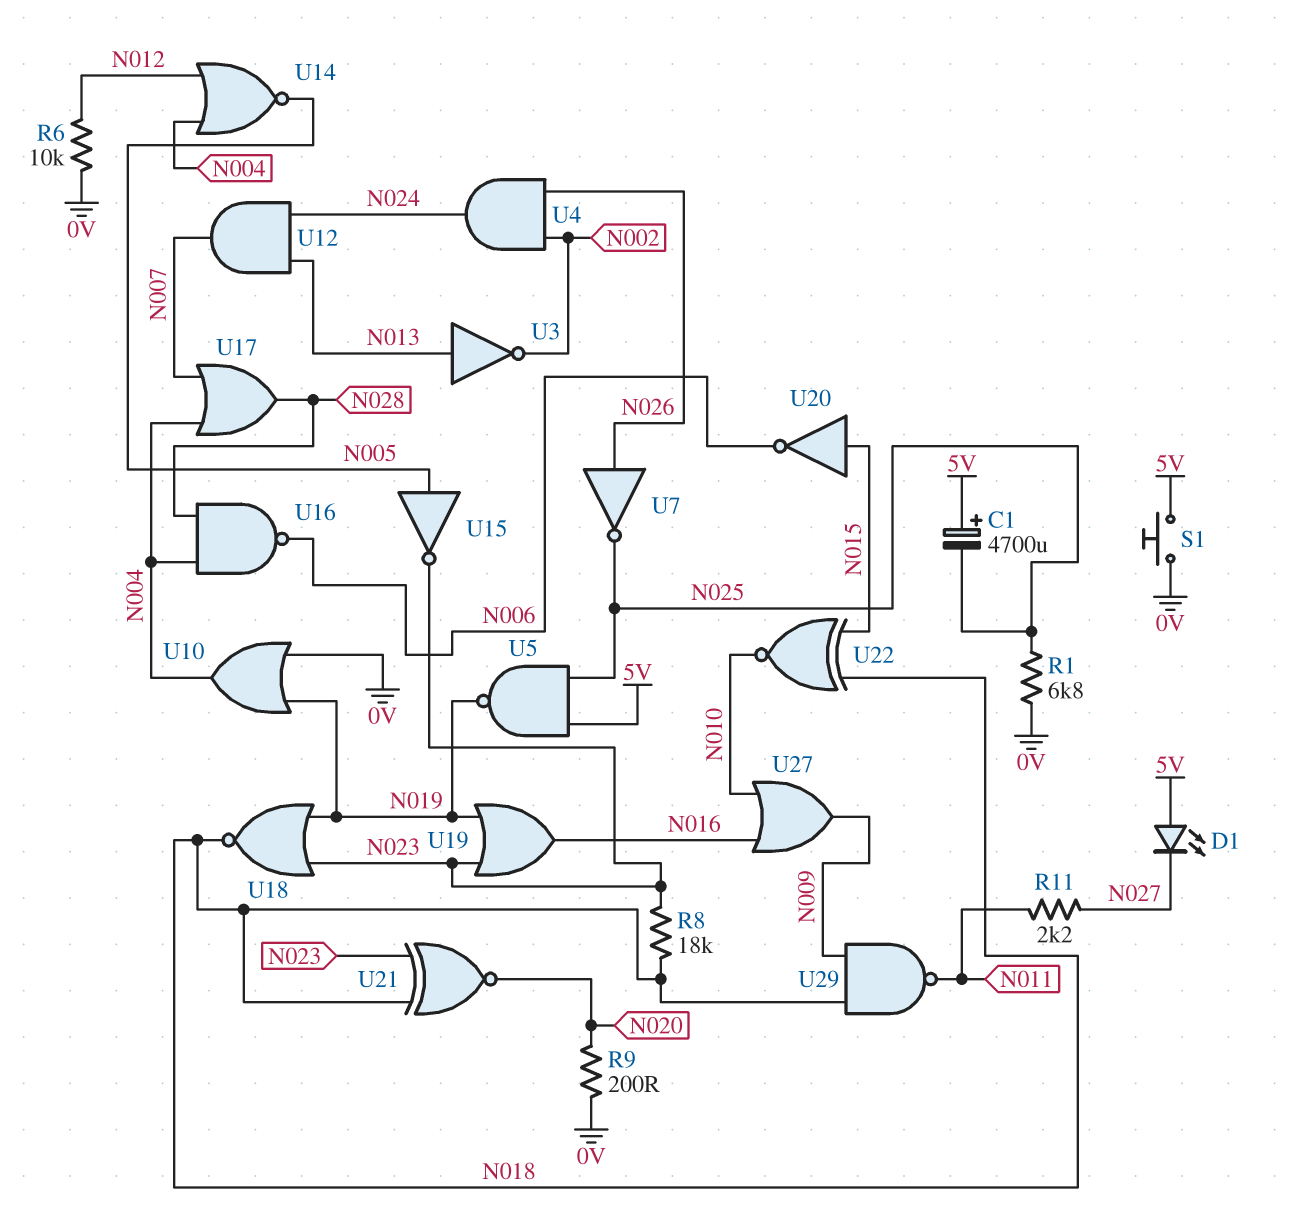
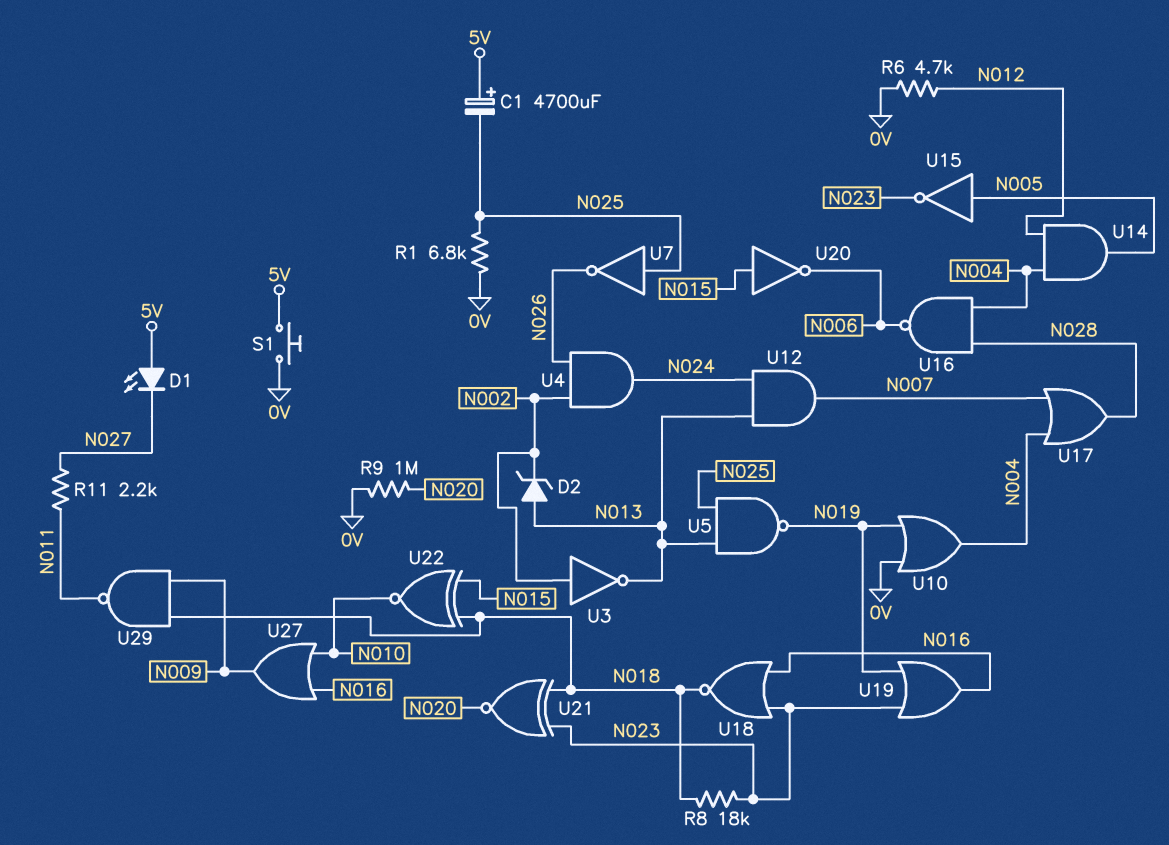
D2: none -> zener (A N013, K N002)
R6: 10k (0V, N012) -> 4.7k (0V, N012)
R9: 200 (0V, N020) -> 1M (0V, N020)
U3: NOT (in N013, out N002) -> NOT (in N002, out N013)
U5: NAND (in 5V, in N025, out N019) -> NAND (in N013, in N025, out N019)
U7: NOT (in N026, out N025) -> NOT (in N025, out N026)
U14: NOR (in N004, in N012, out N005) -> AND (in N004, in N012, out N005)
U18: NOR (in N019, in N023, out N018) -> NOR (in N016, in N023, out N018)

